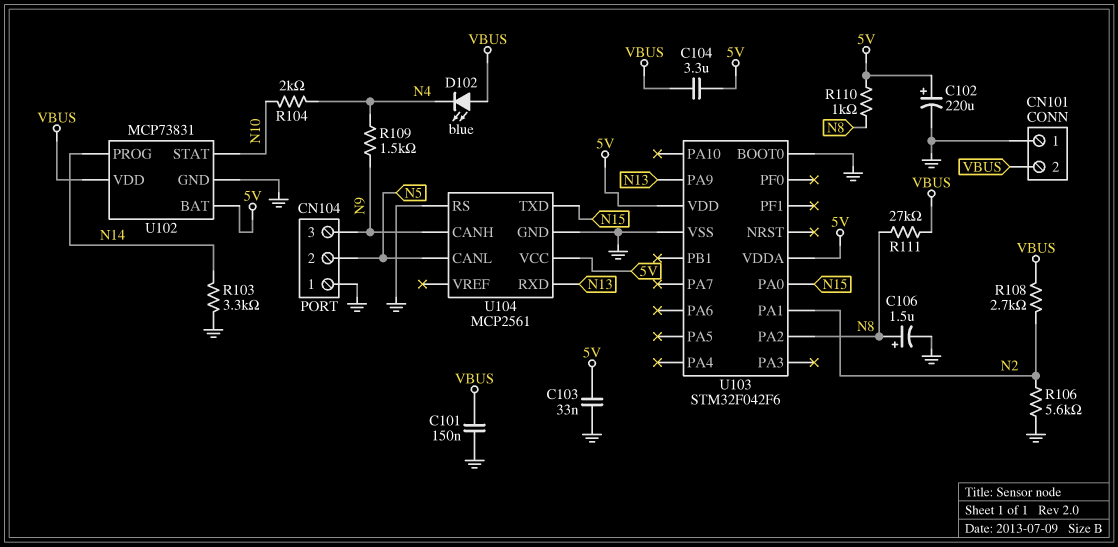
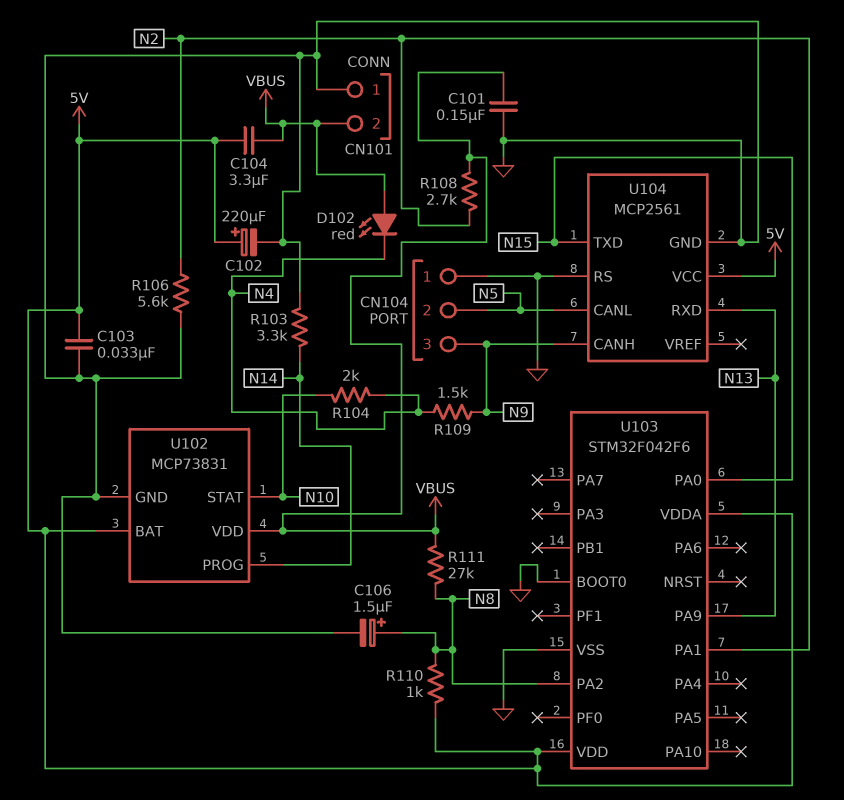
D102: LED blue (A VBUS, K N4) -> LED red (A VBUS, K N4)

